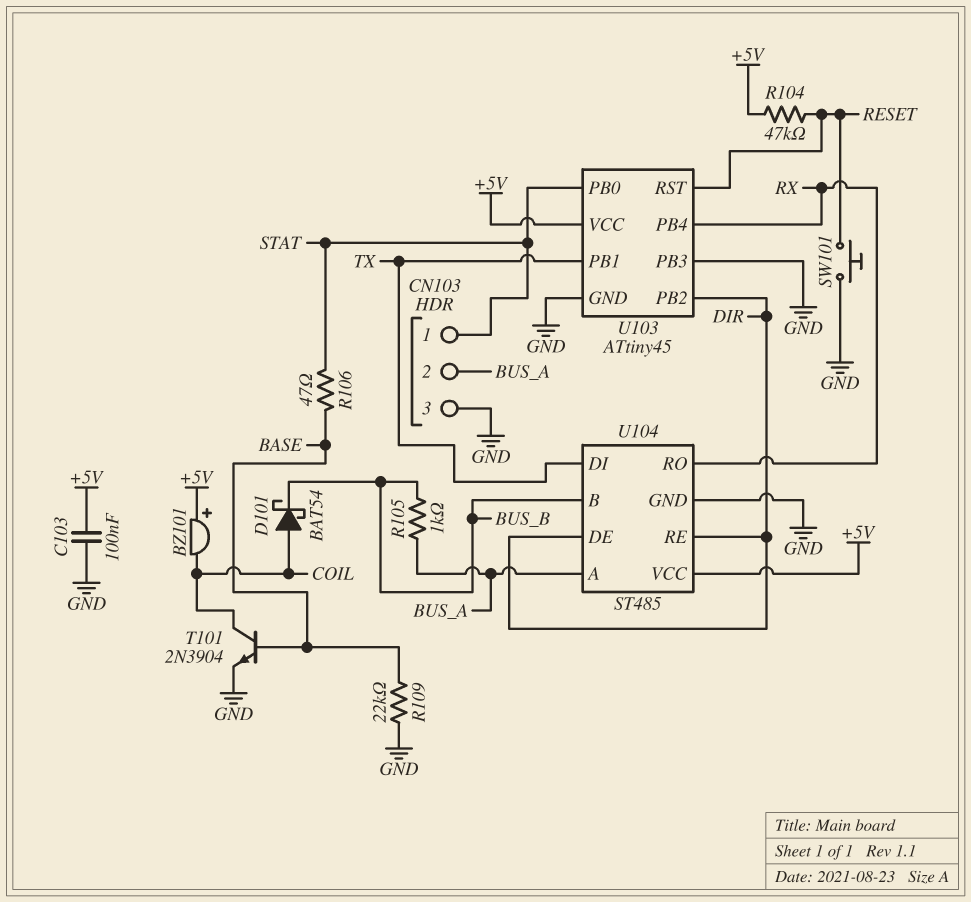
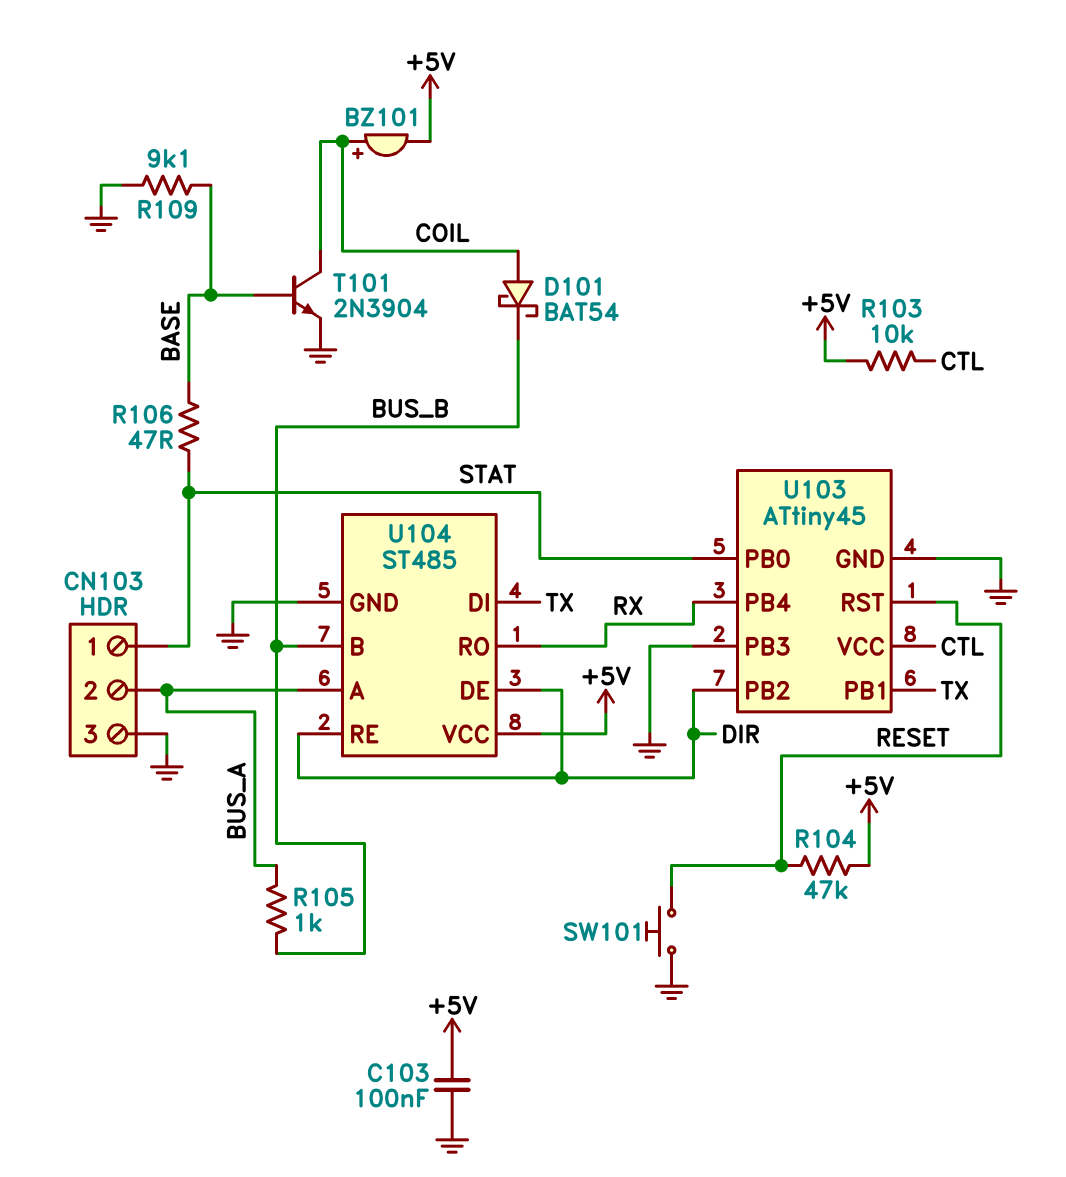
BZ101: buzzer (plus +5V, minus COIL) -> buzzer (plus COIL, minus +5V)
R103: none -> 10k (+5V, CTL)
R109: 22k (BASE, GND) -> 9.1k (BASE, GND)
U103 pin VCC: +5V -> CTL

